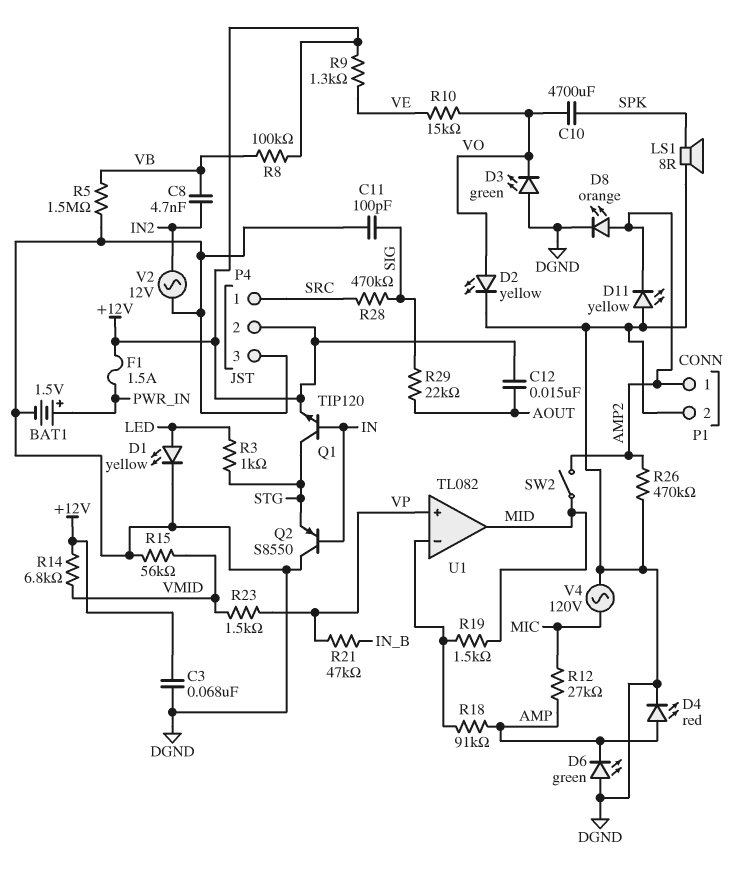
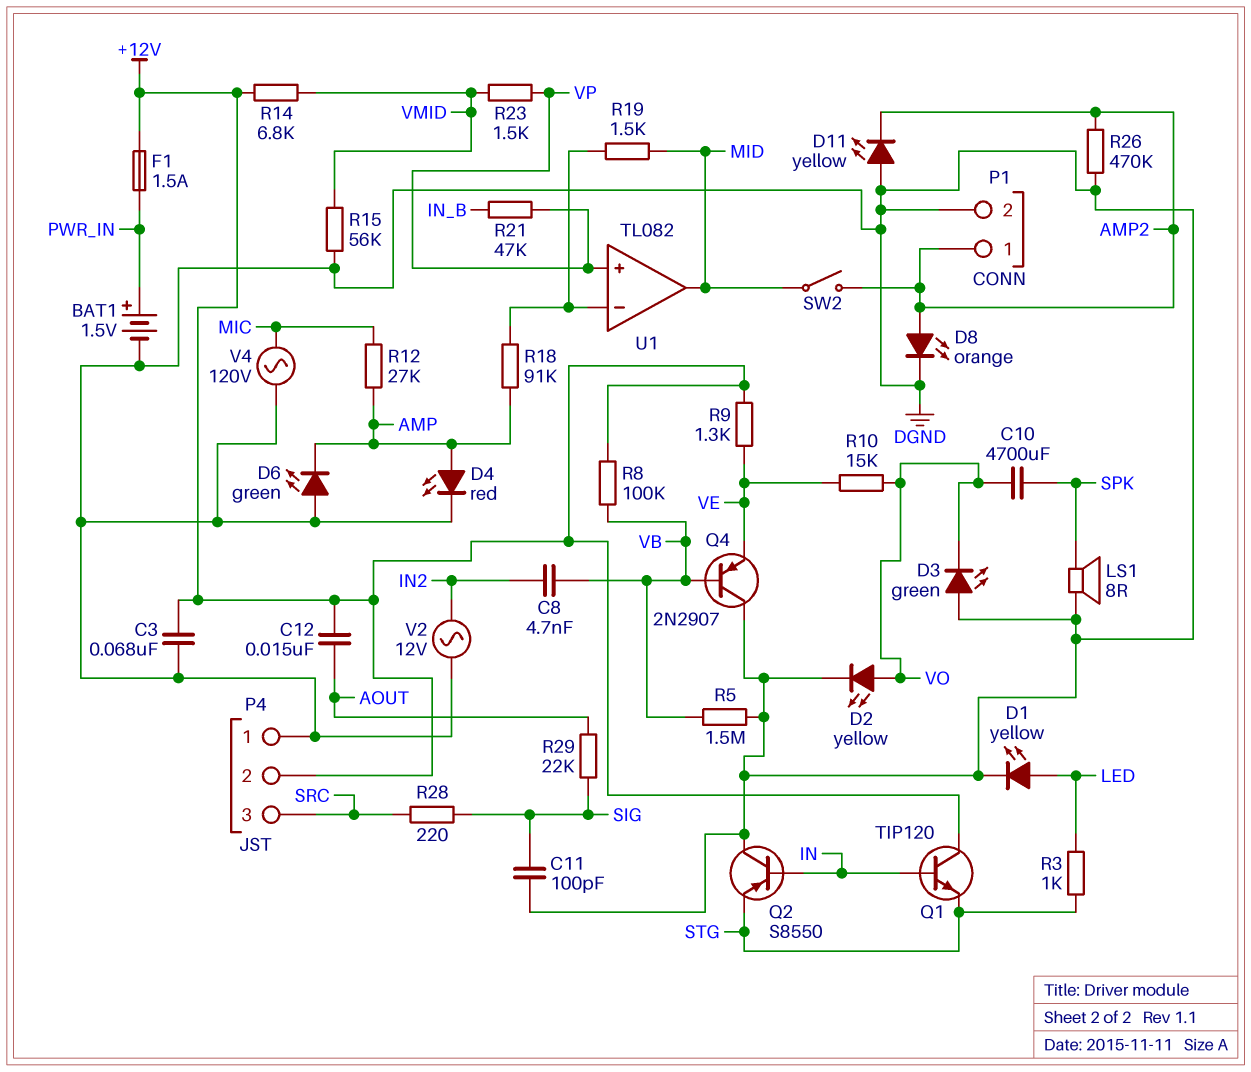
P4 pin 1: SRC -> DGND
P4 pin 3: DGND -> SRC
Q1: NPN TIP120 (B IN, C STG, E +12V) -> NPN TIP120 (B IN, C +12V, E STG)
Q4: none -> PNP 2N2907 (B VB, C DGND, E VE)
R28: 470k (SIG, SRC) -> 220 (SIG, SRC)

